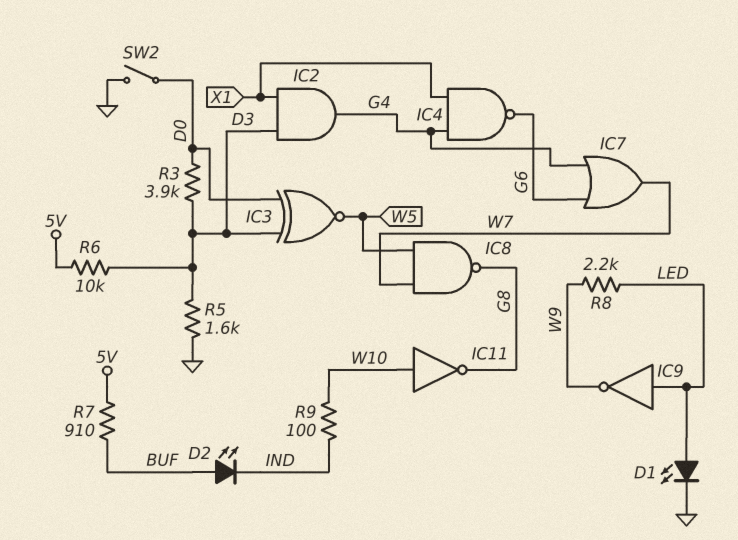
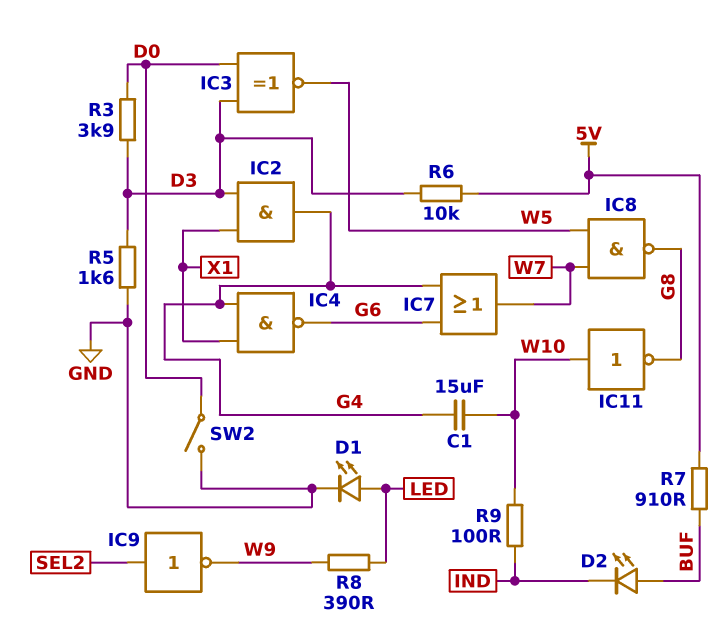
C1: none -> 15uF (G4, W10)
IC9: NOT (in LED, out W9) -> NOT (in SEL2, out W9)
R8: 2.2k (LED, W9) -> 390 (LED, W9)

